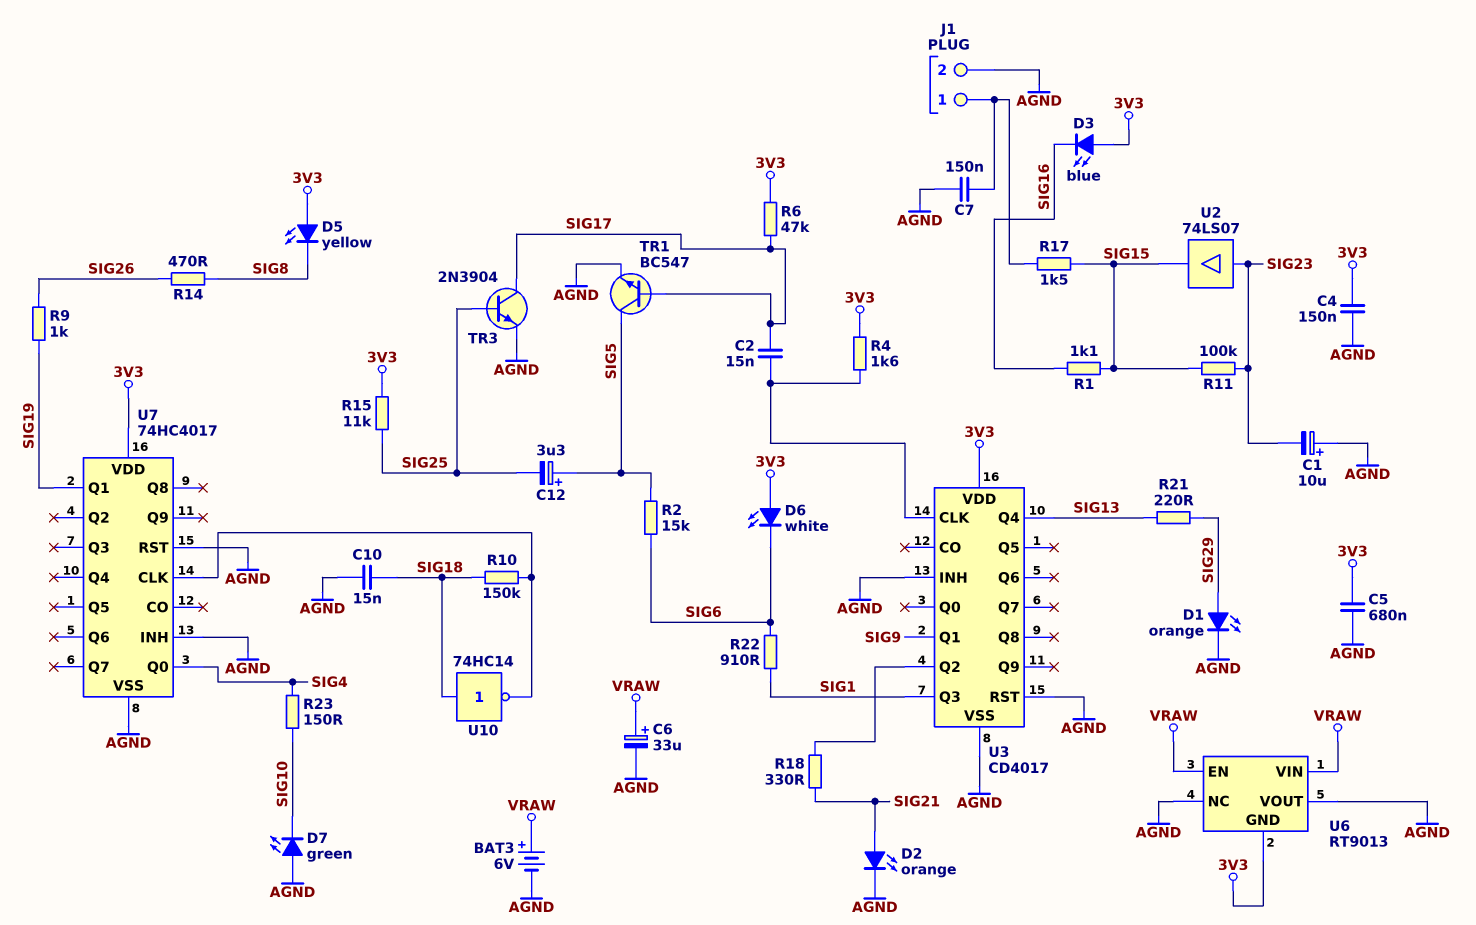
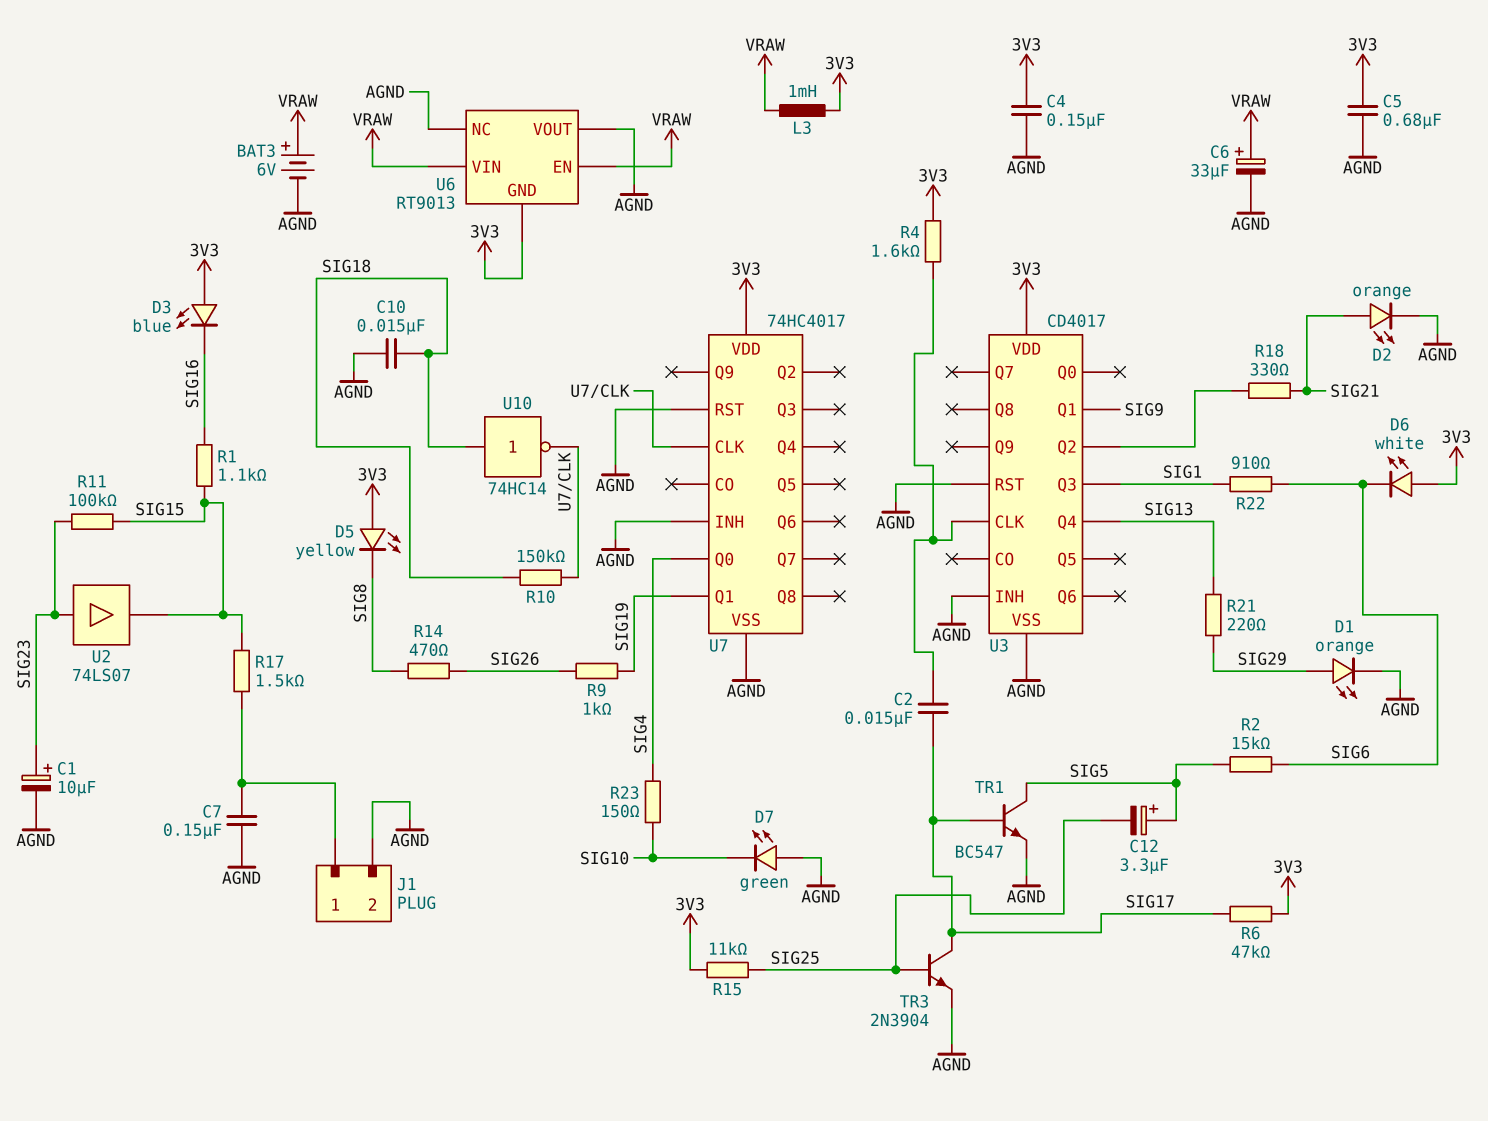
C1: 10uF (plus AGND, minus SIG23) -> 10uF (plus SIG23, minus AGND)
L3: none -> 1mH (3V3, VRAW)

